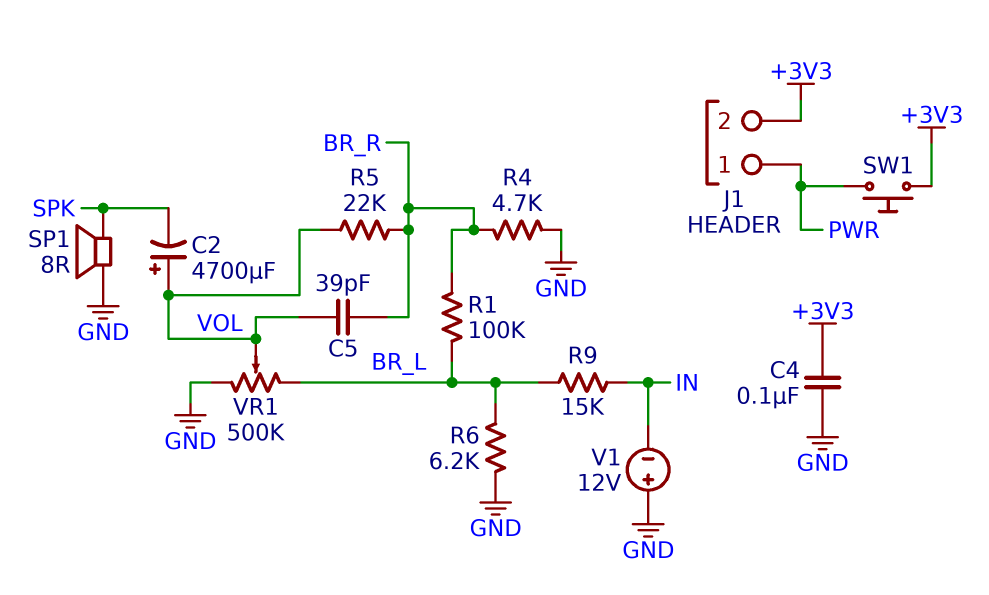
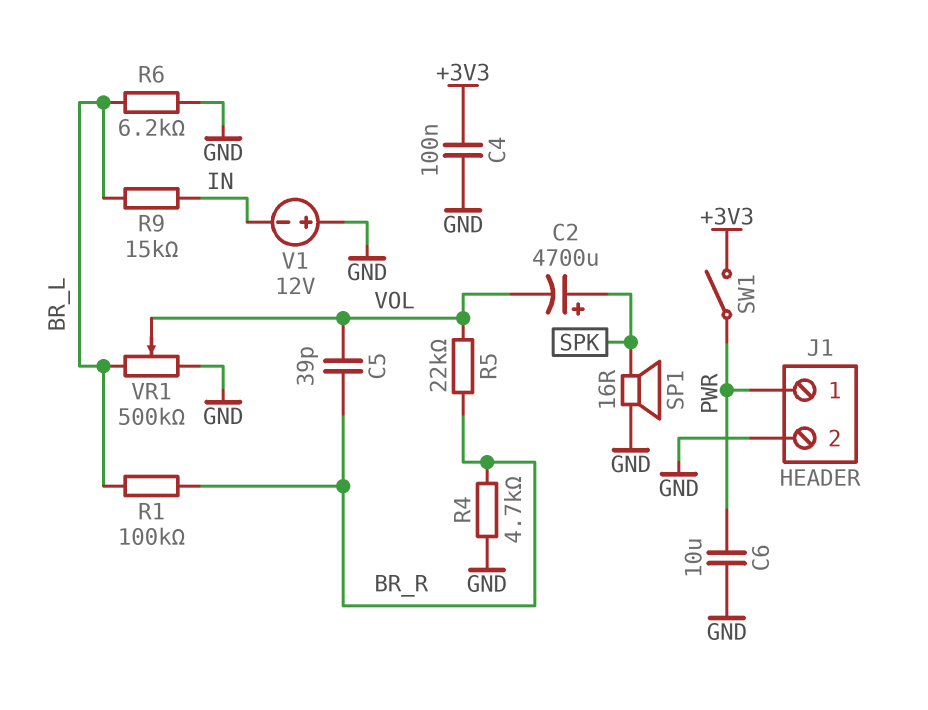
C2: 4700uF (plus VOL, minus SPK) -> 4700uF (plus SPK, minus VOL)
C6: none -> 10uF (GND, PWR)
J1 pin 2: +3V3 -> GND
SP1: speaker 8R (GND, SPK) -> speaker 16R (GND, SPK)
SW1: button (+3V3, PWR) -> switch (+3V3, PWR)

